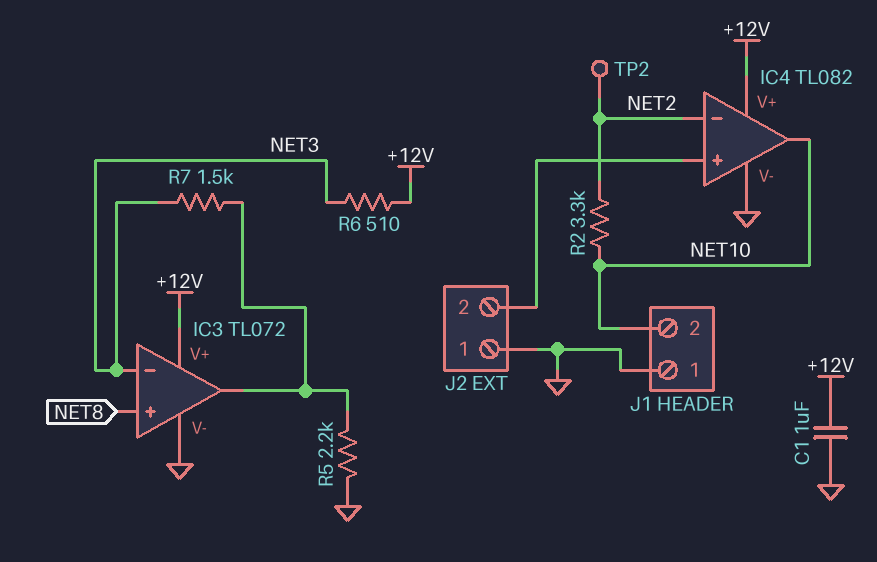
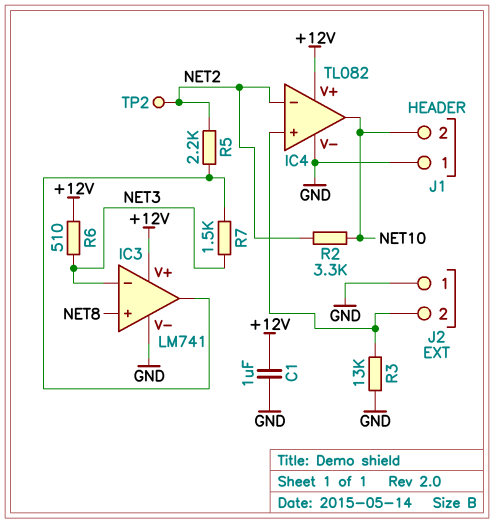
IC3: TL072 -> LM741
R3: none -> 13k (GND, IC4/in+)
R5: 2.2k (GND, IC3/out) -> 2.2k (IC3/out, NET2)

